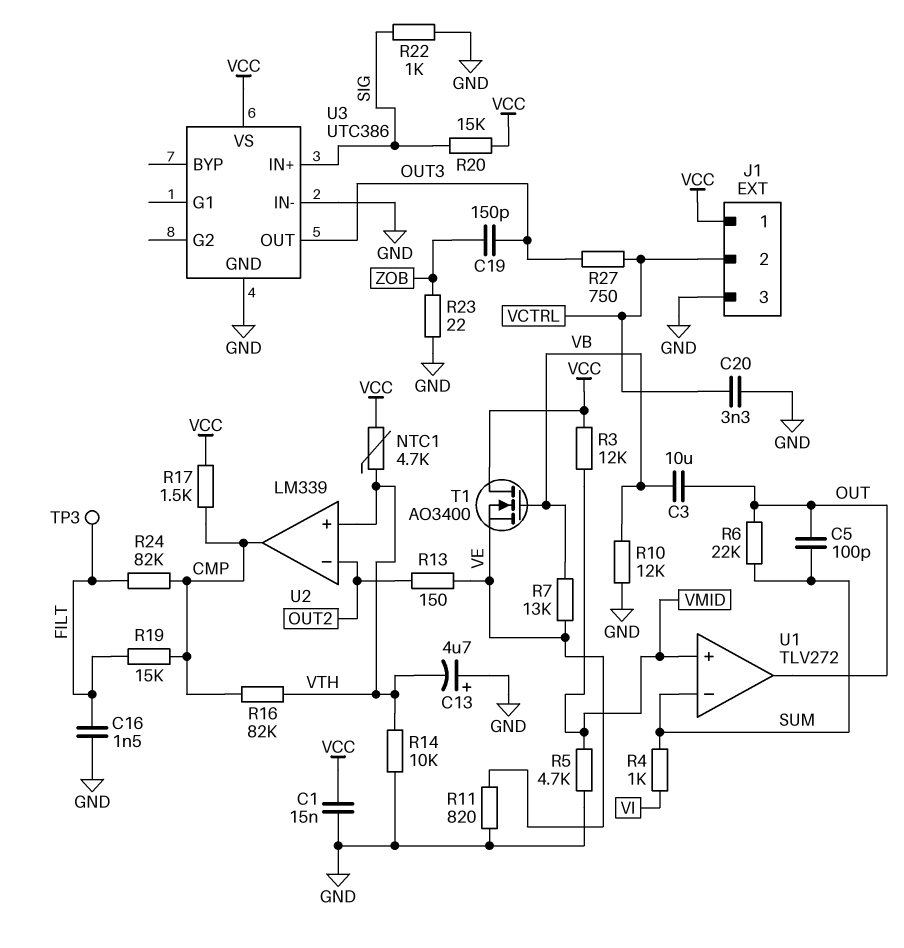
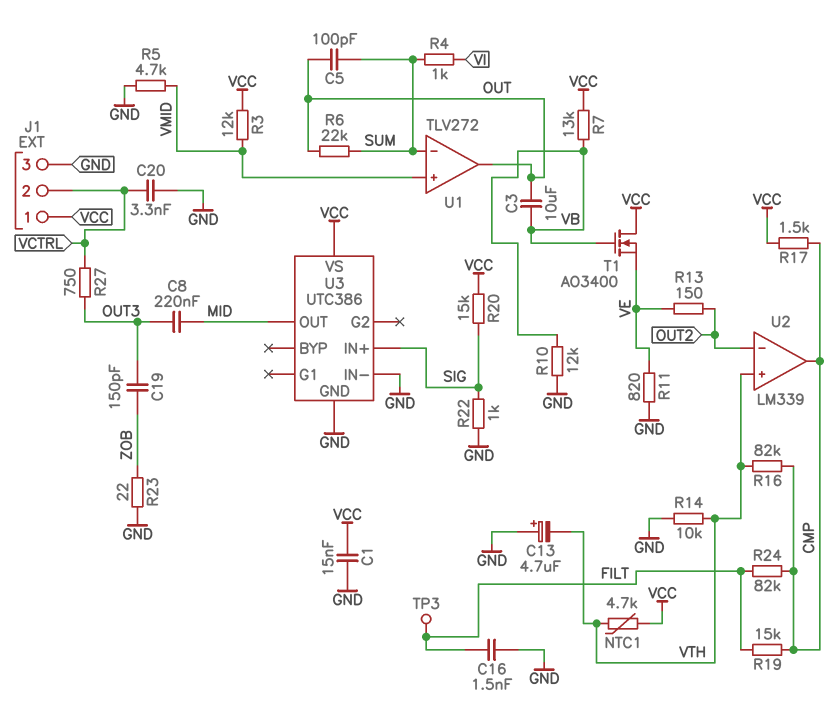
C8: none -> 220nF (MID, OUT3)
R7: 13k (VB, VE) -> 13k (VB, VCC)
U3 pin OUT: OUT3 -> MID

